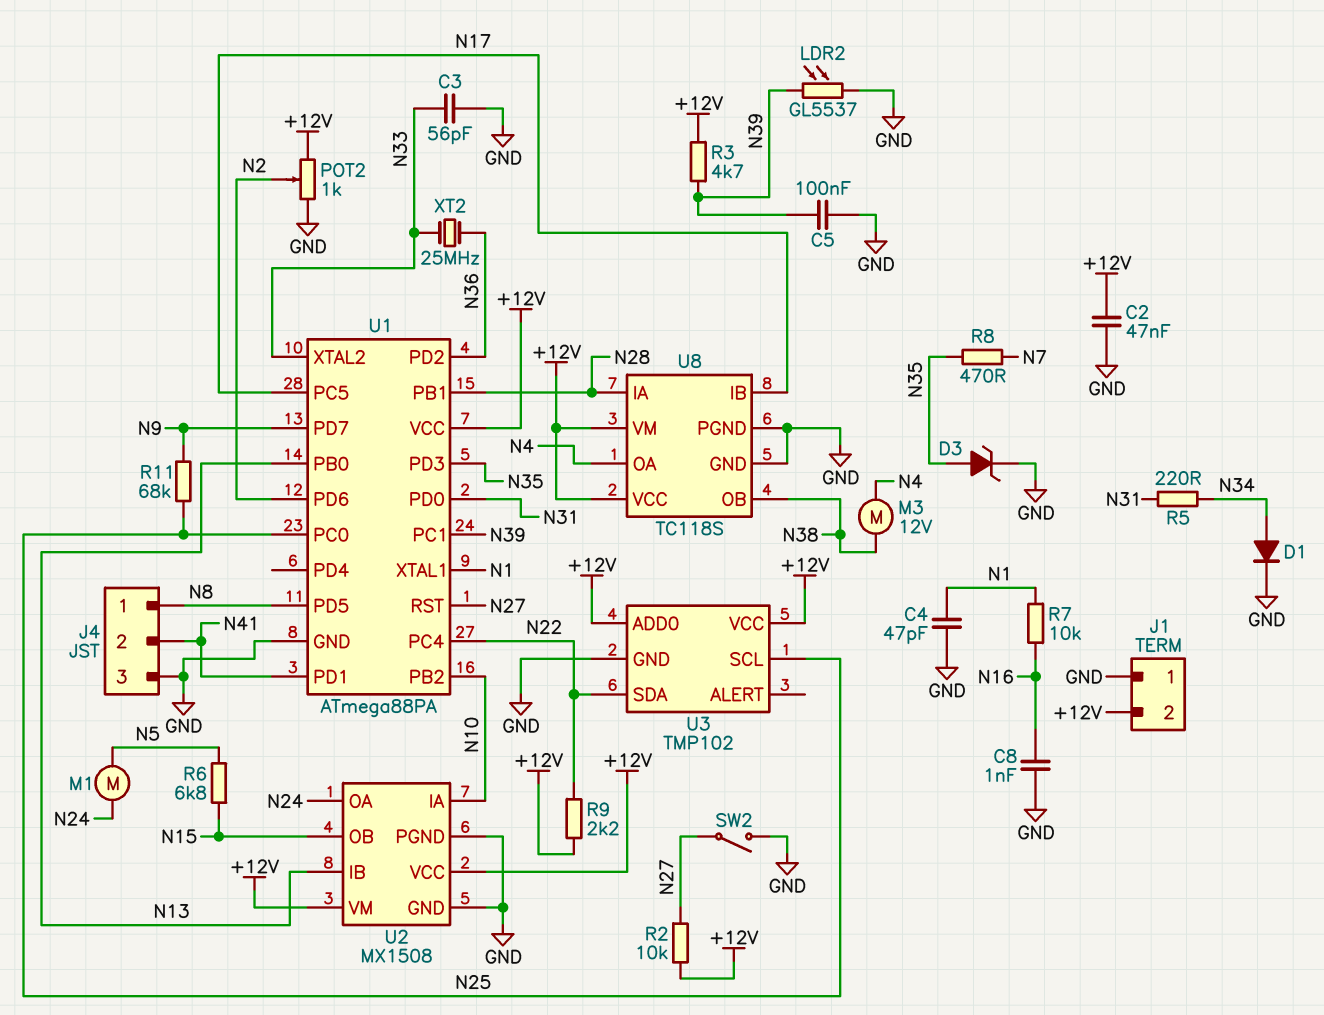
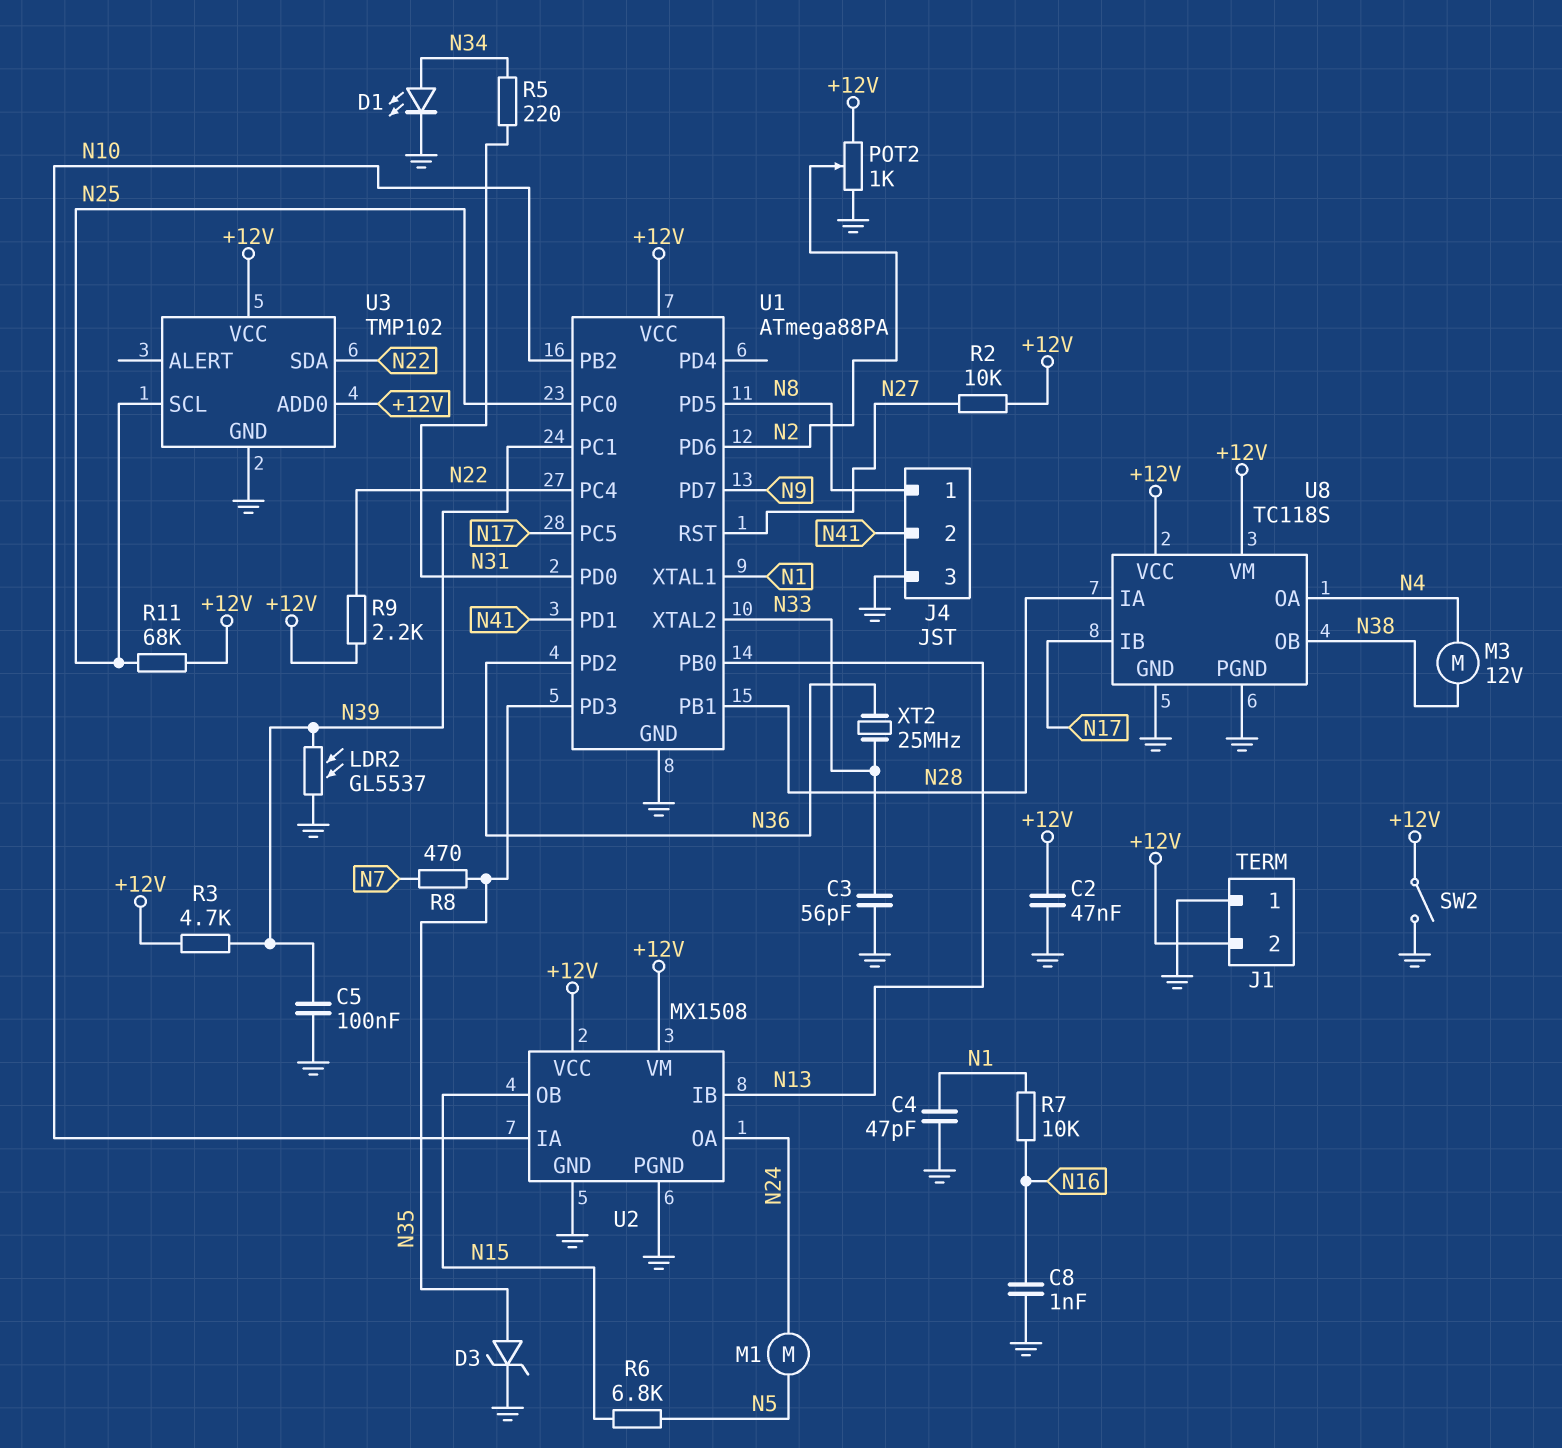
D1: diode (A N34, K GND) -> LED (A N34, K GND)
R11: 68k (N9, N25) -> 68k (+12V, N25)
SW2: switch (GND, N27) -> switch (+12V, GND)

